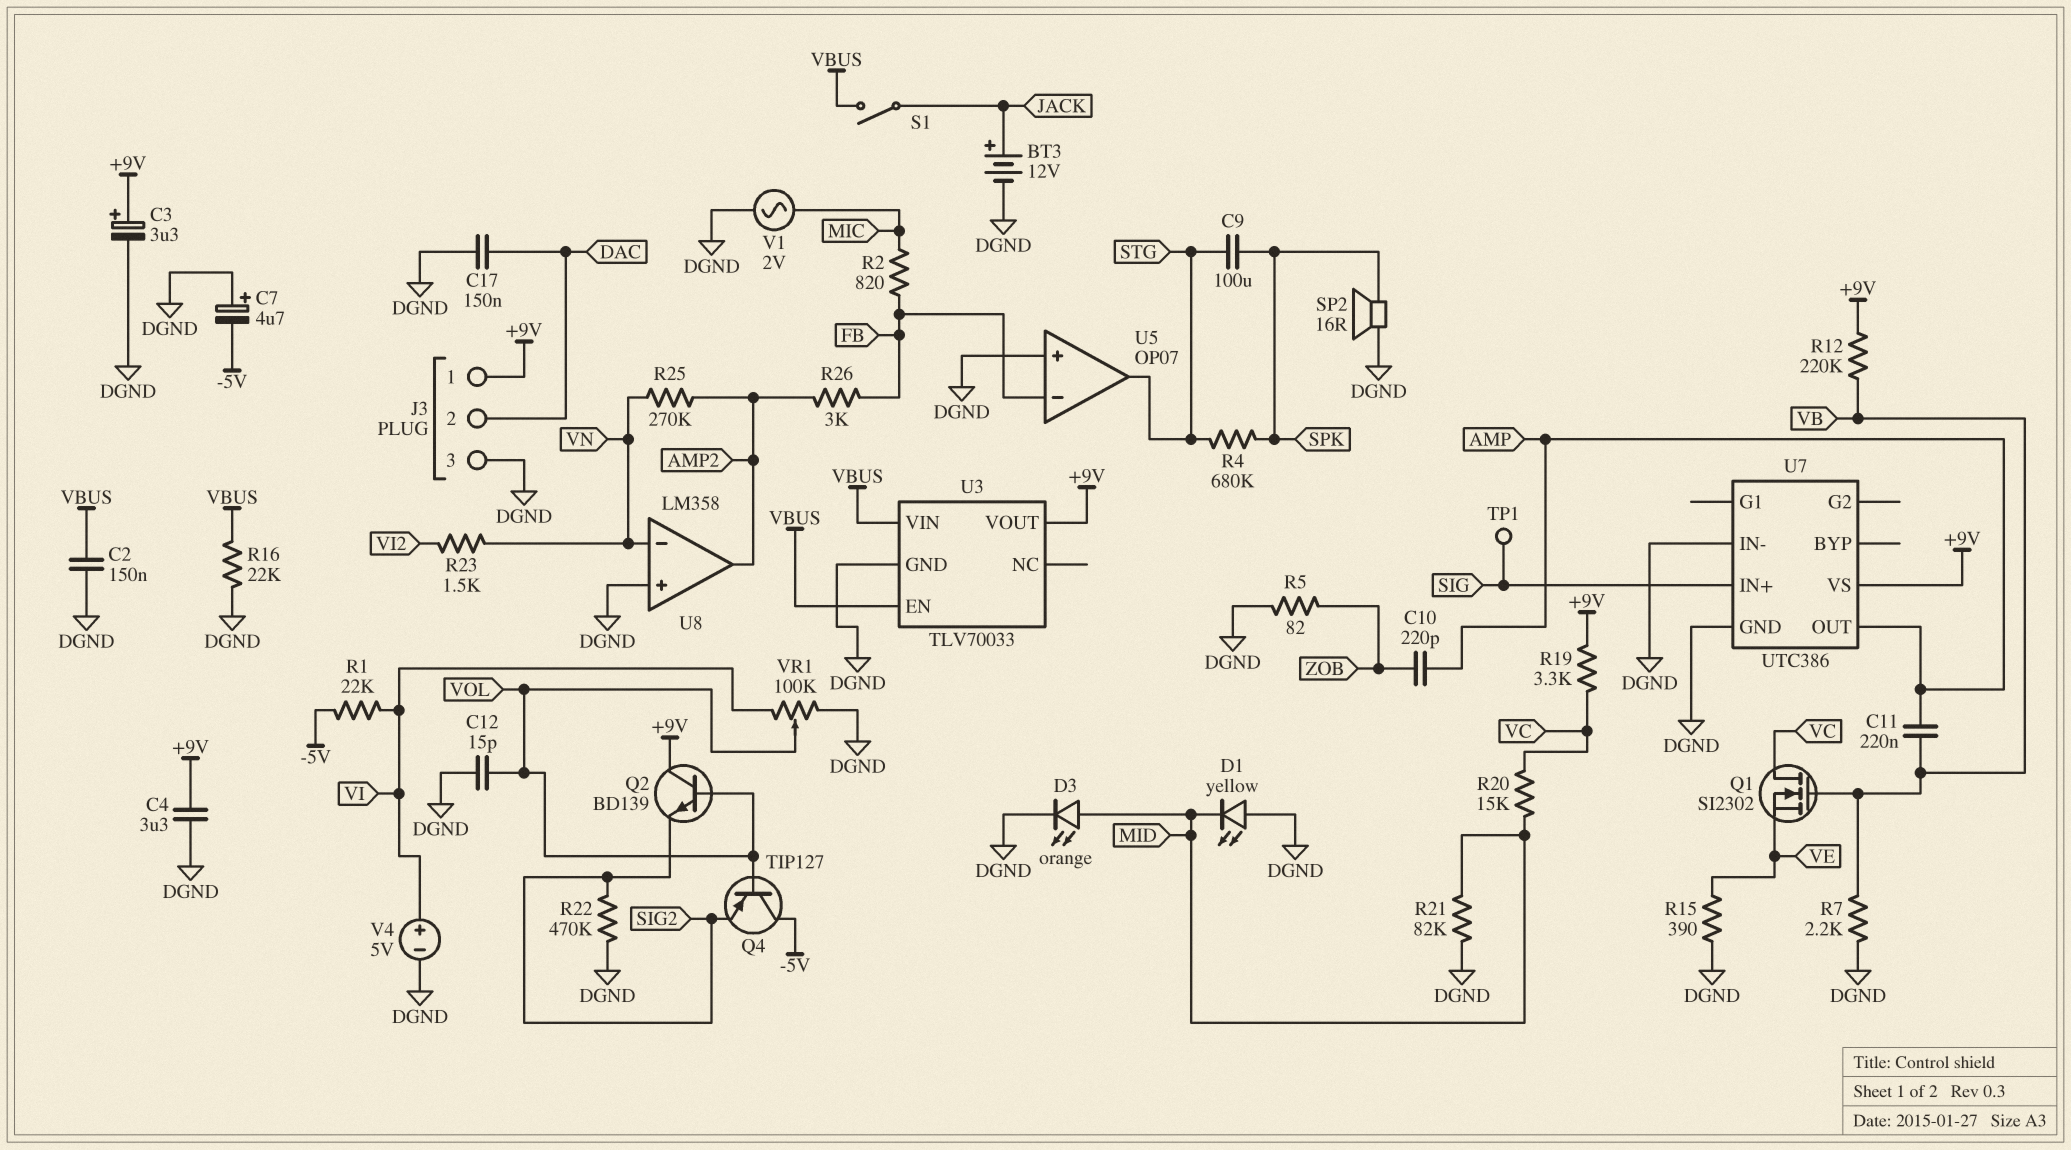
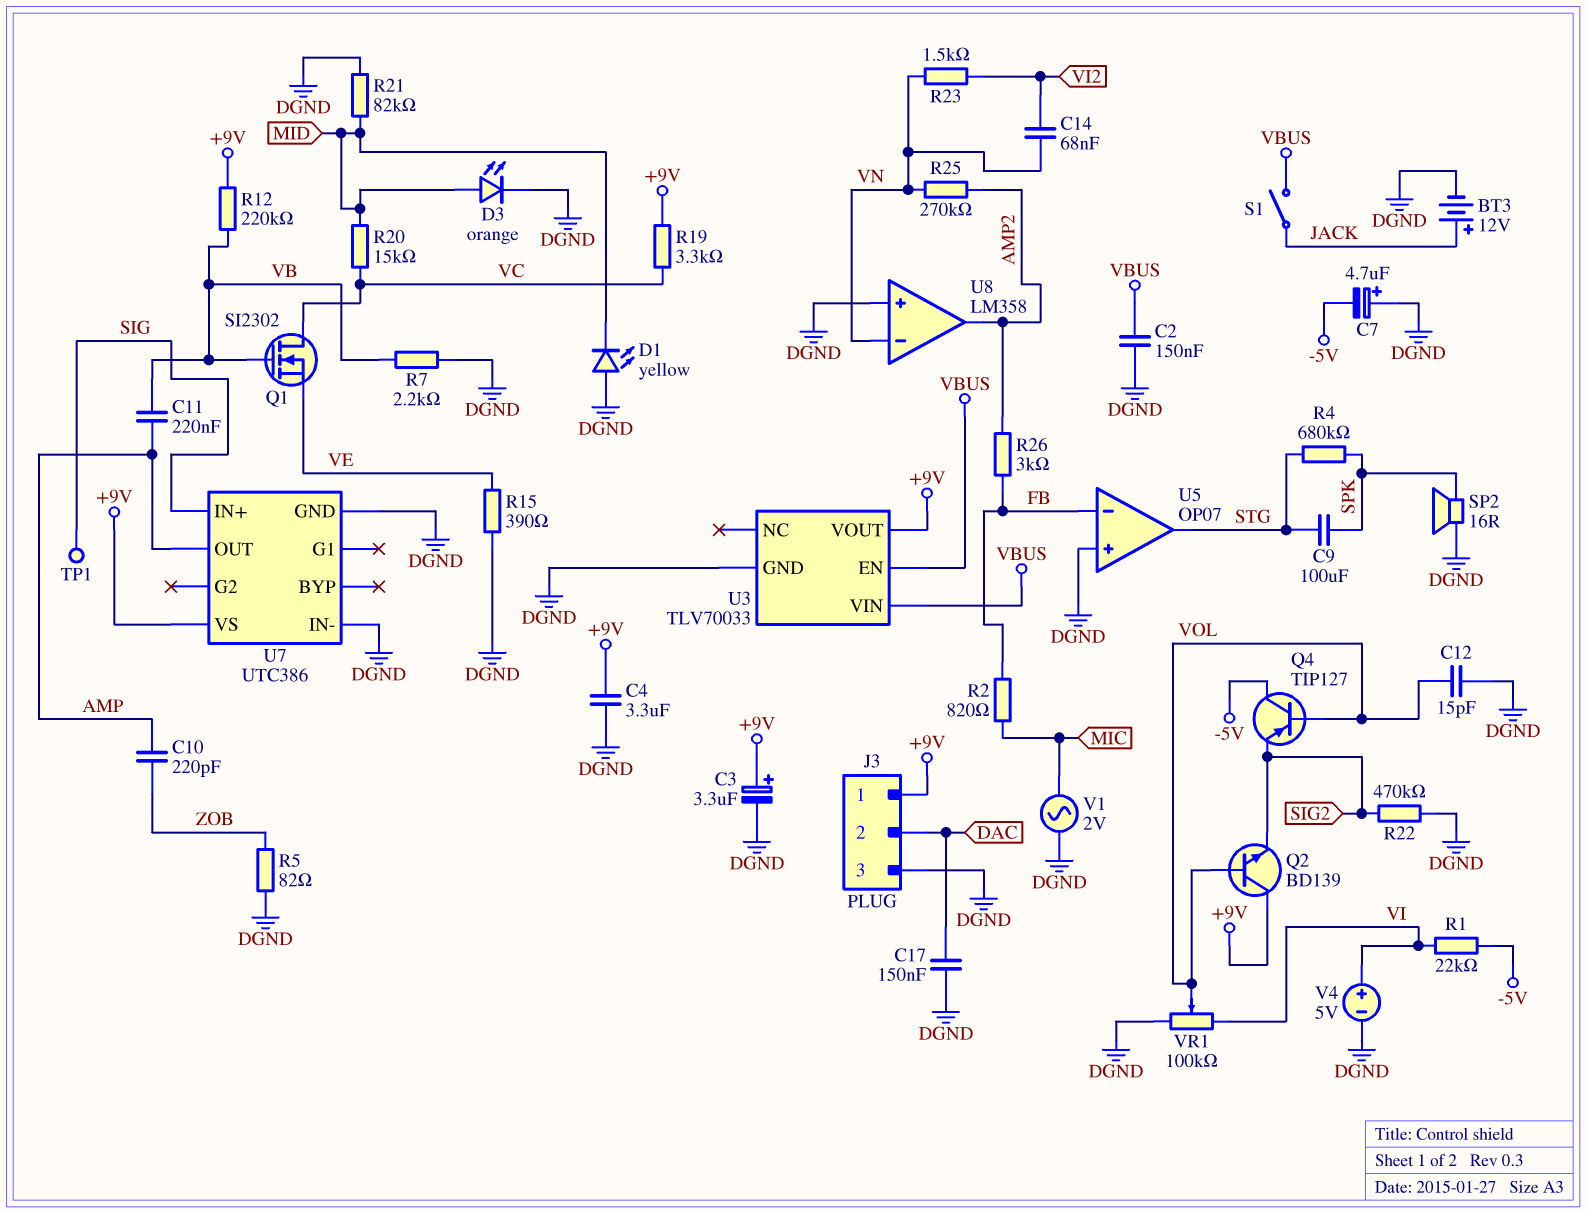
C14: none -> 68nF (VI2, VN)
R16: 22k (DGND, VBUS) -> none

